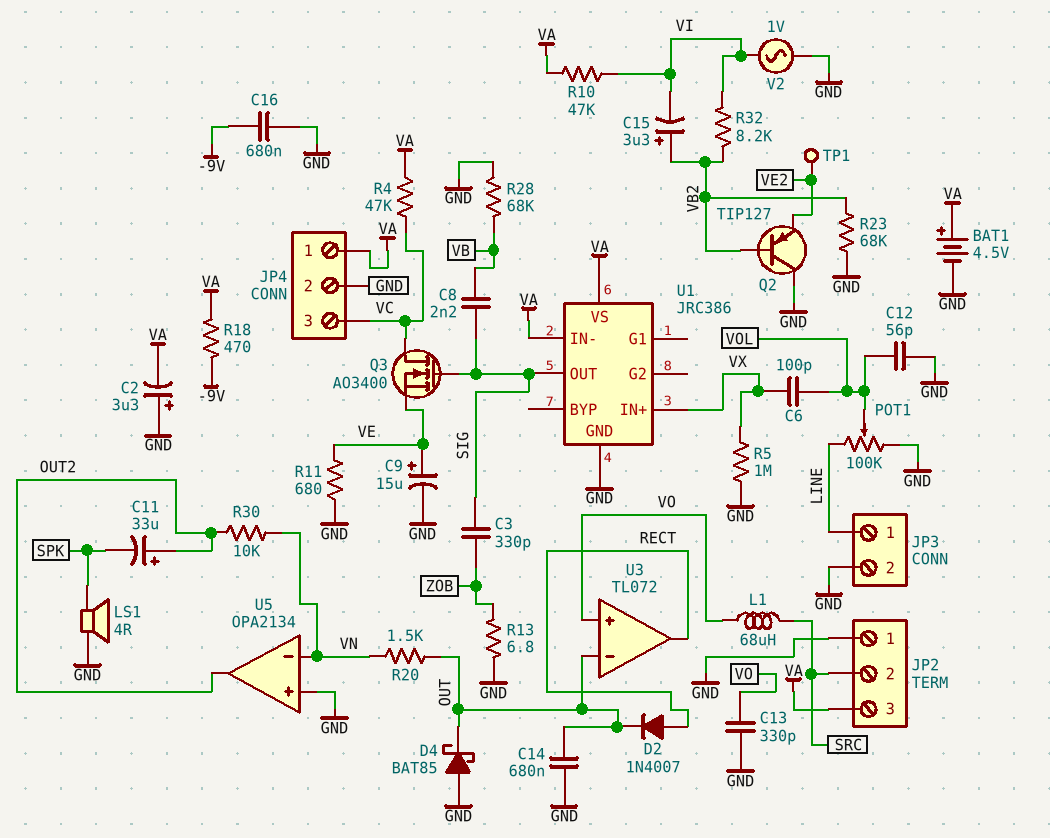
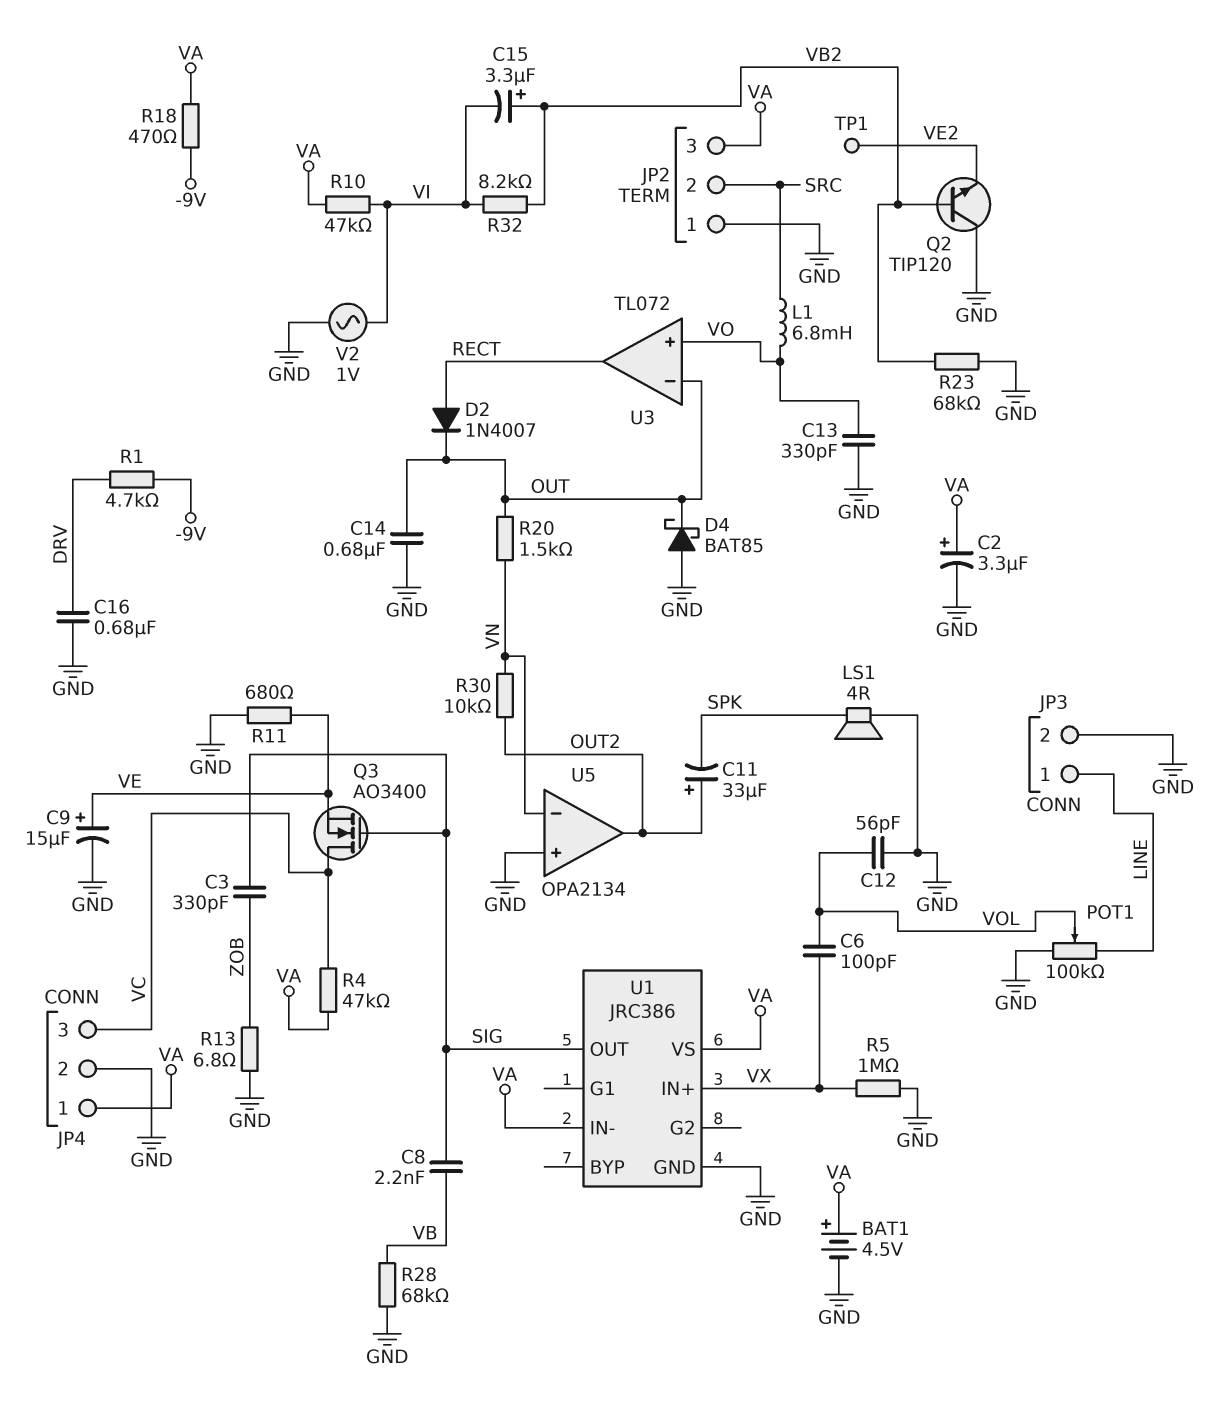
C2: 3.3uF (plus GND, minus VA) -> 3.3uF (plus VA, minus GND)
C16: 680nF (-9V, GND) -> 680nF (DRV, GND)
L1: 68uH (SRC, VO) -> 6.8mH (SRC, VO)
Q2: PNP TIP127 (B VB2, C GND, E VE2) -> NPN TIP120 (B VB2, C GND, E VE2)
R1: none -> 4.7k (-9V, DRV)

